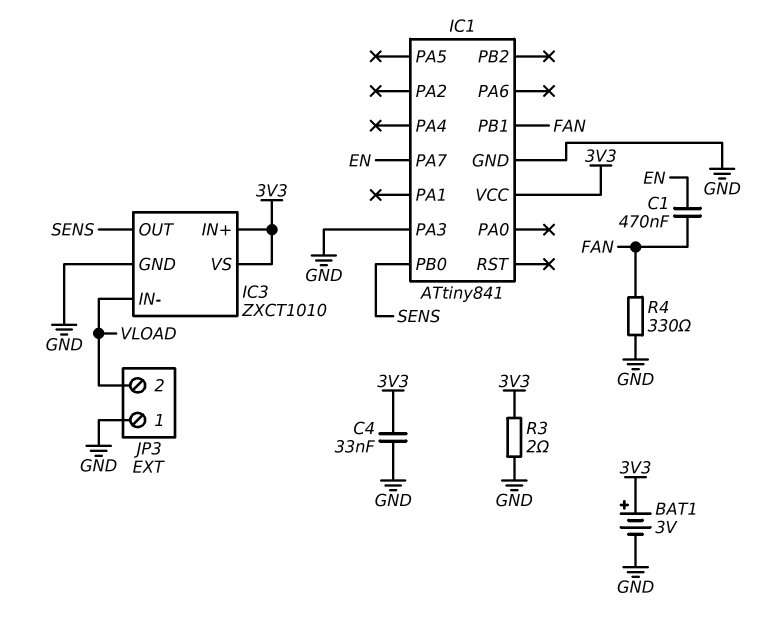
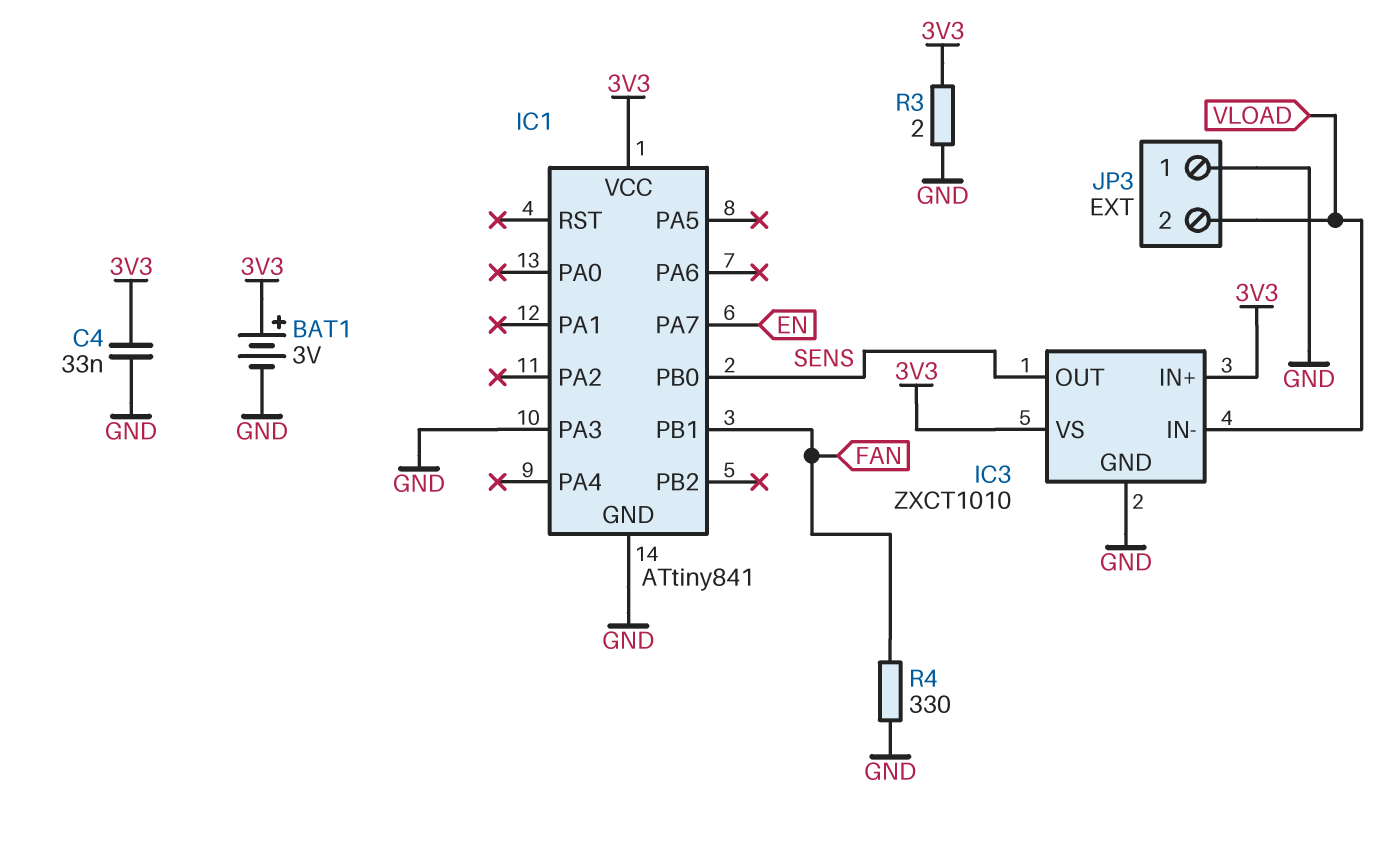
C1: 470nF (EN, FAN) -> none

